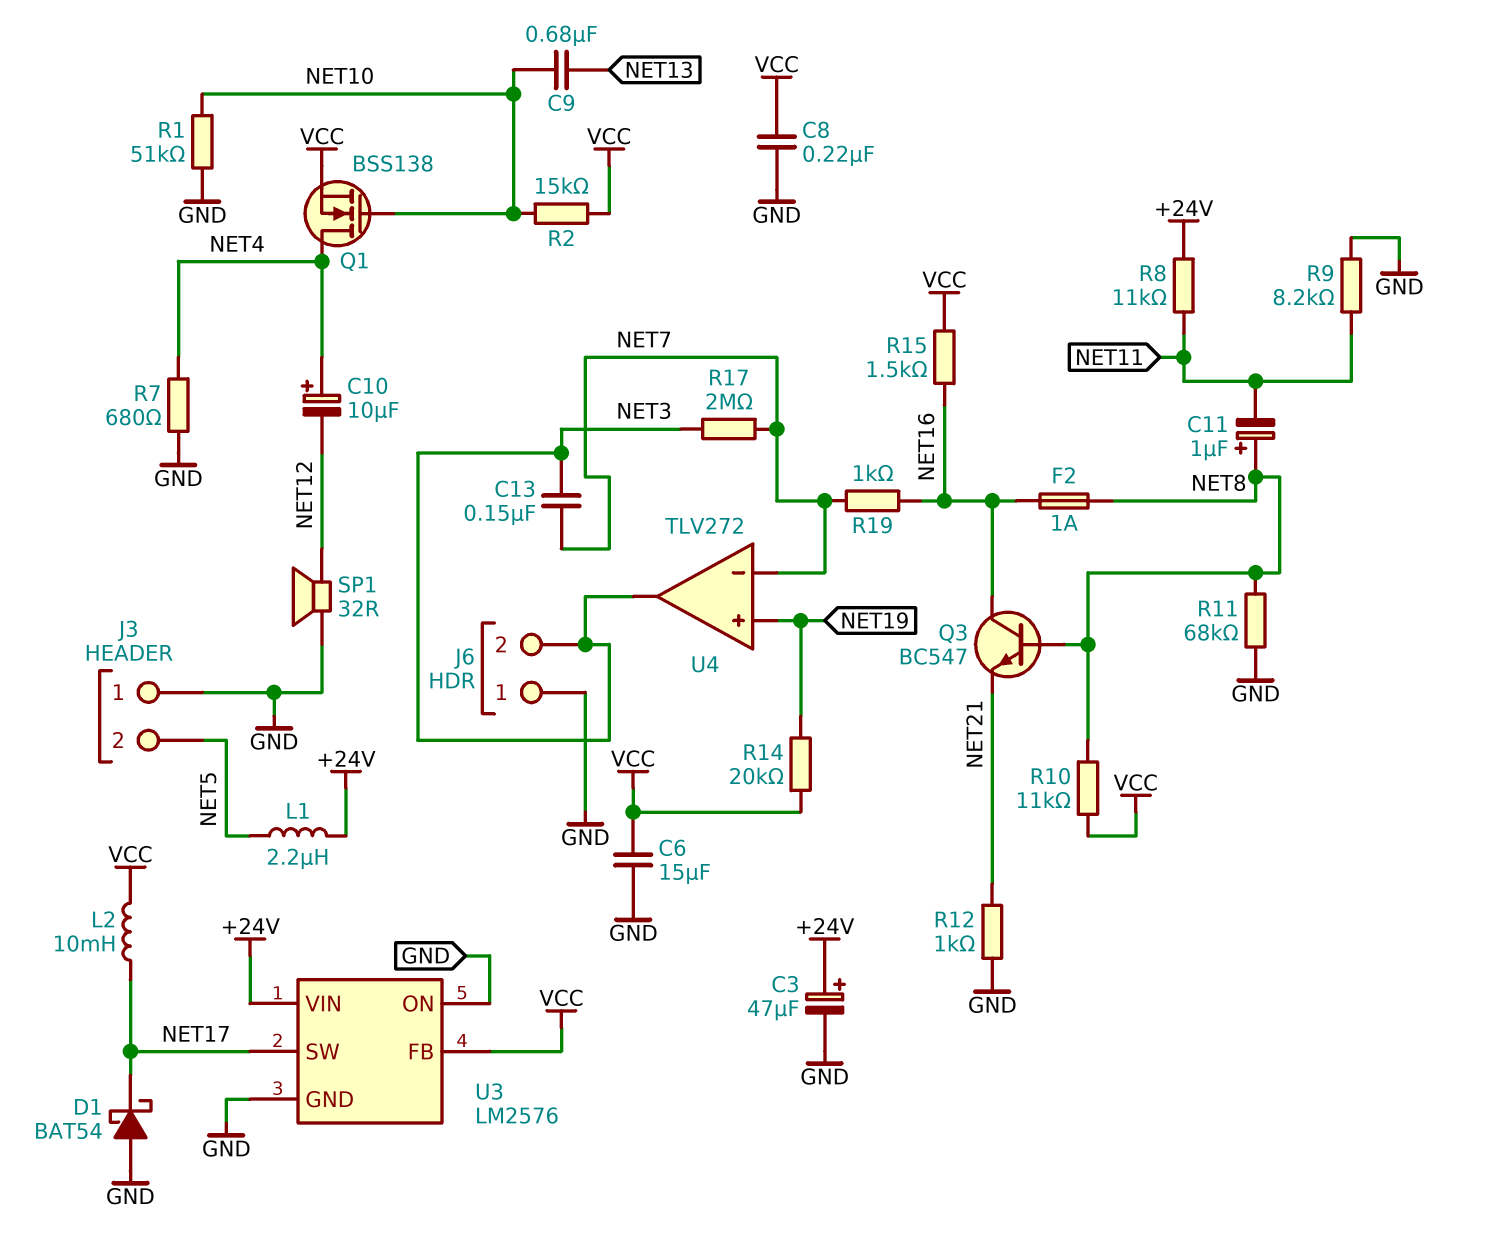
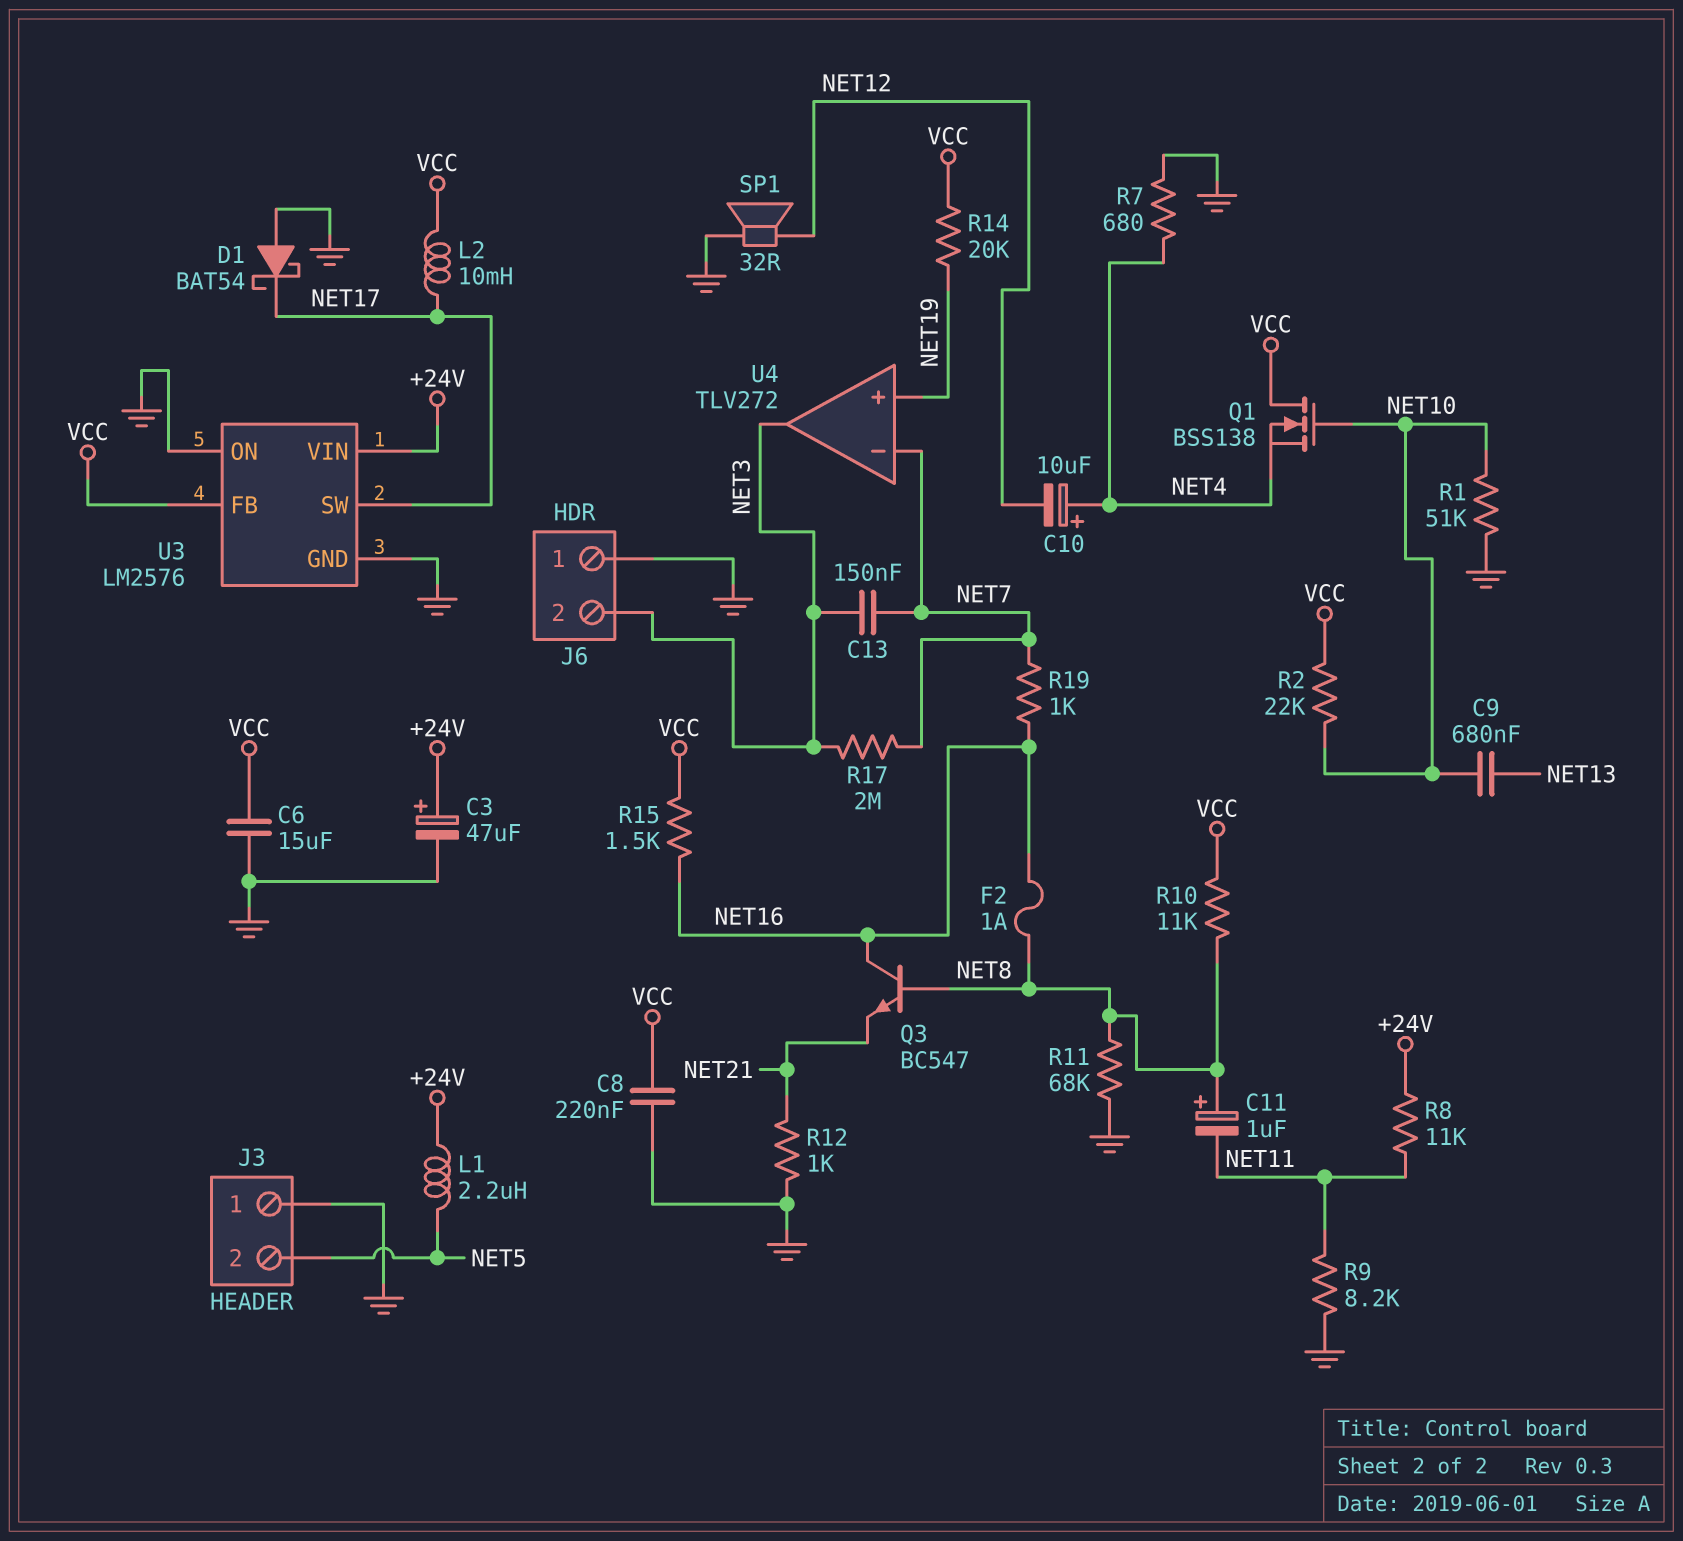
Q1: NMOS BSS138 (G NET10, D NET4, S VCC) -> NMOS BSS138 (G NET10, D VCC, S NET4)
R2: 15k (NET10, VCC) -> 22k (NET10, VCC)

